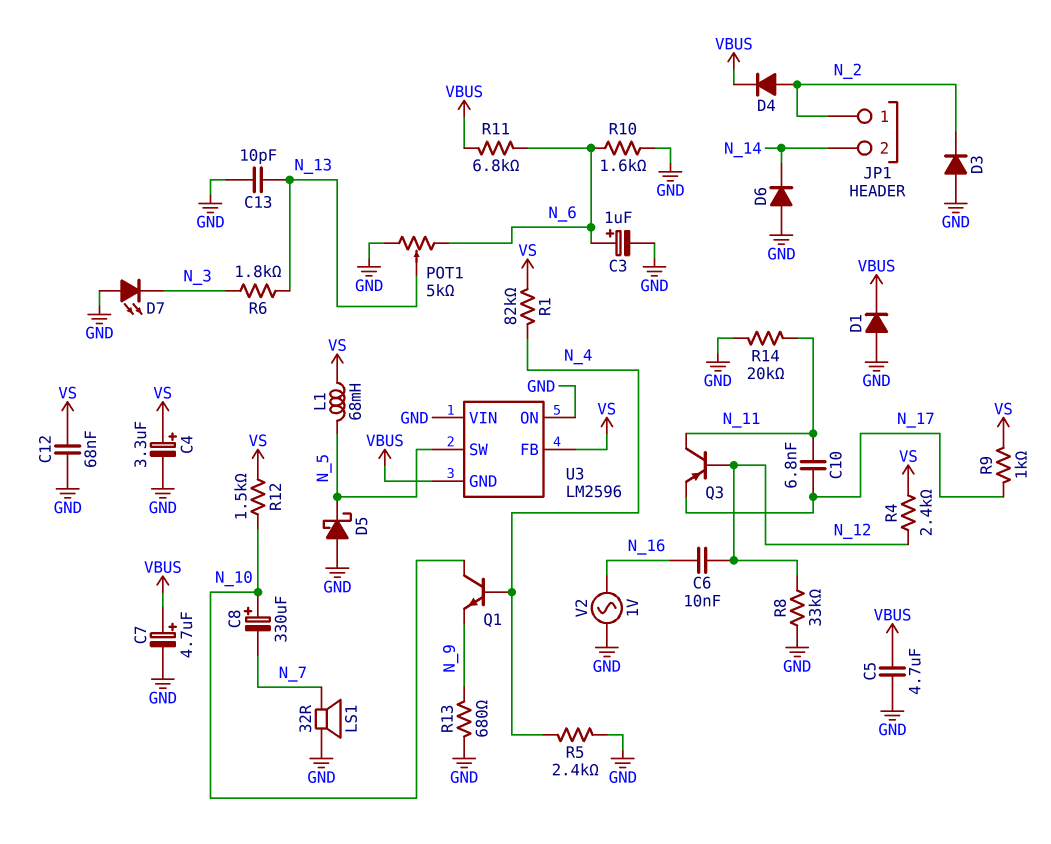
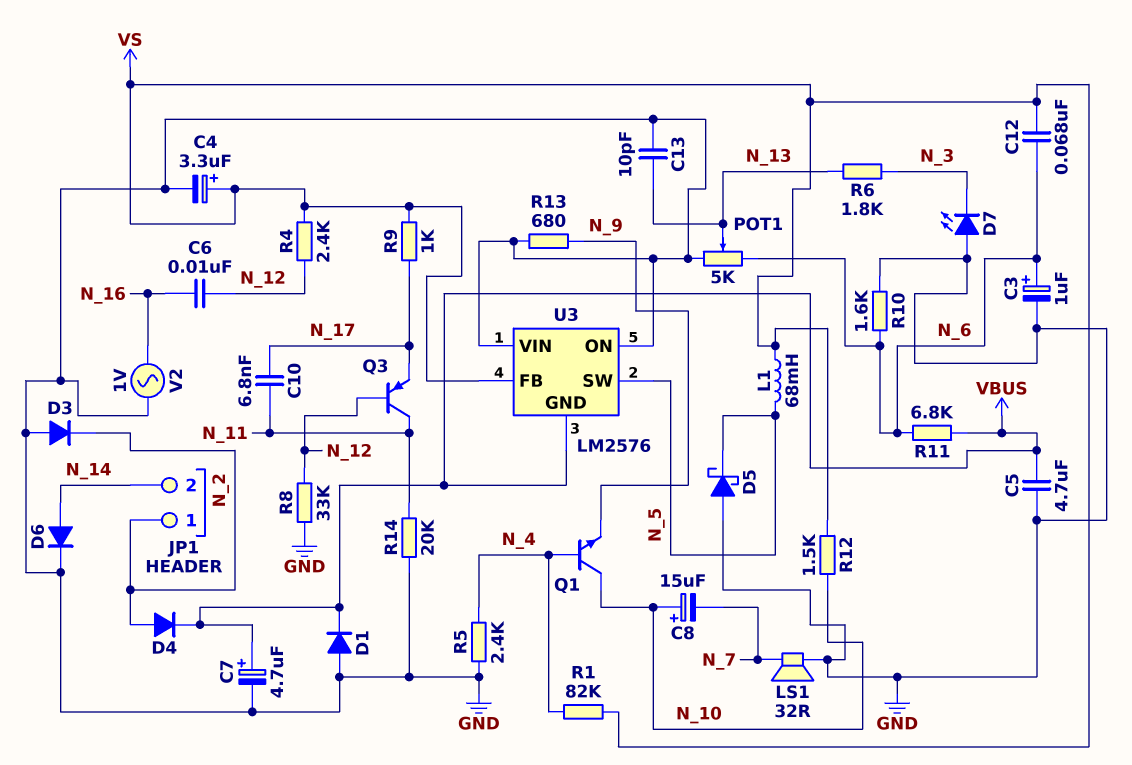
C8: 330uF (plus N_10, minus N_7) -> 15uF (plus N_10, minus N_7)
C12: 68nF (GND, VS) -> 68nF (N_6, VS)
D6: diode (A GND, K N_14) -> diode (A N_14, K GND)
U3: LM2596 -> LM2576

